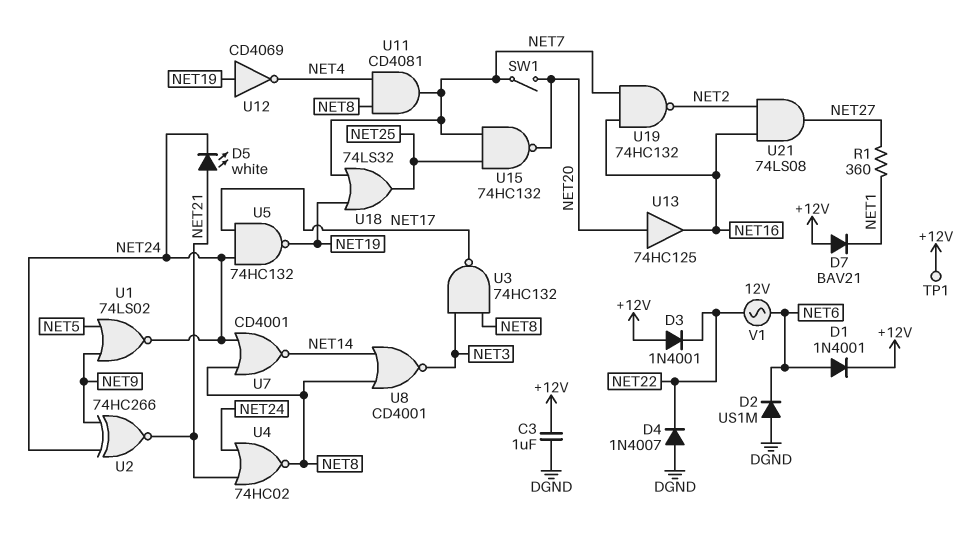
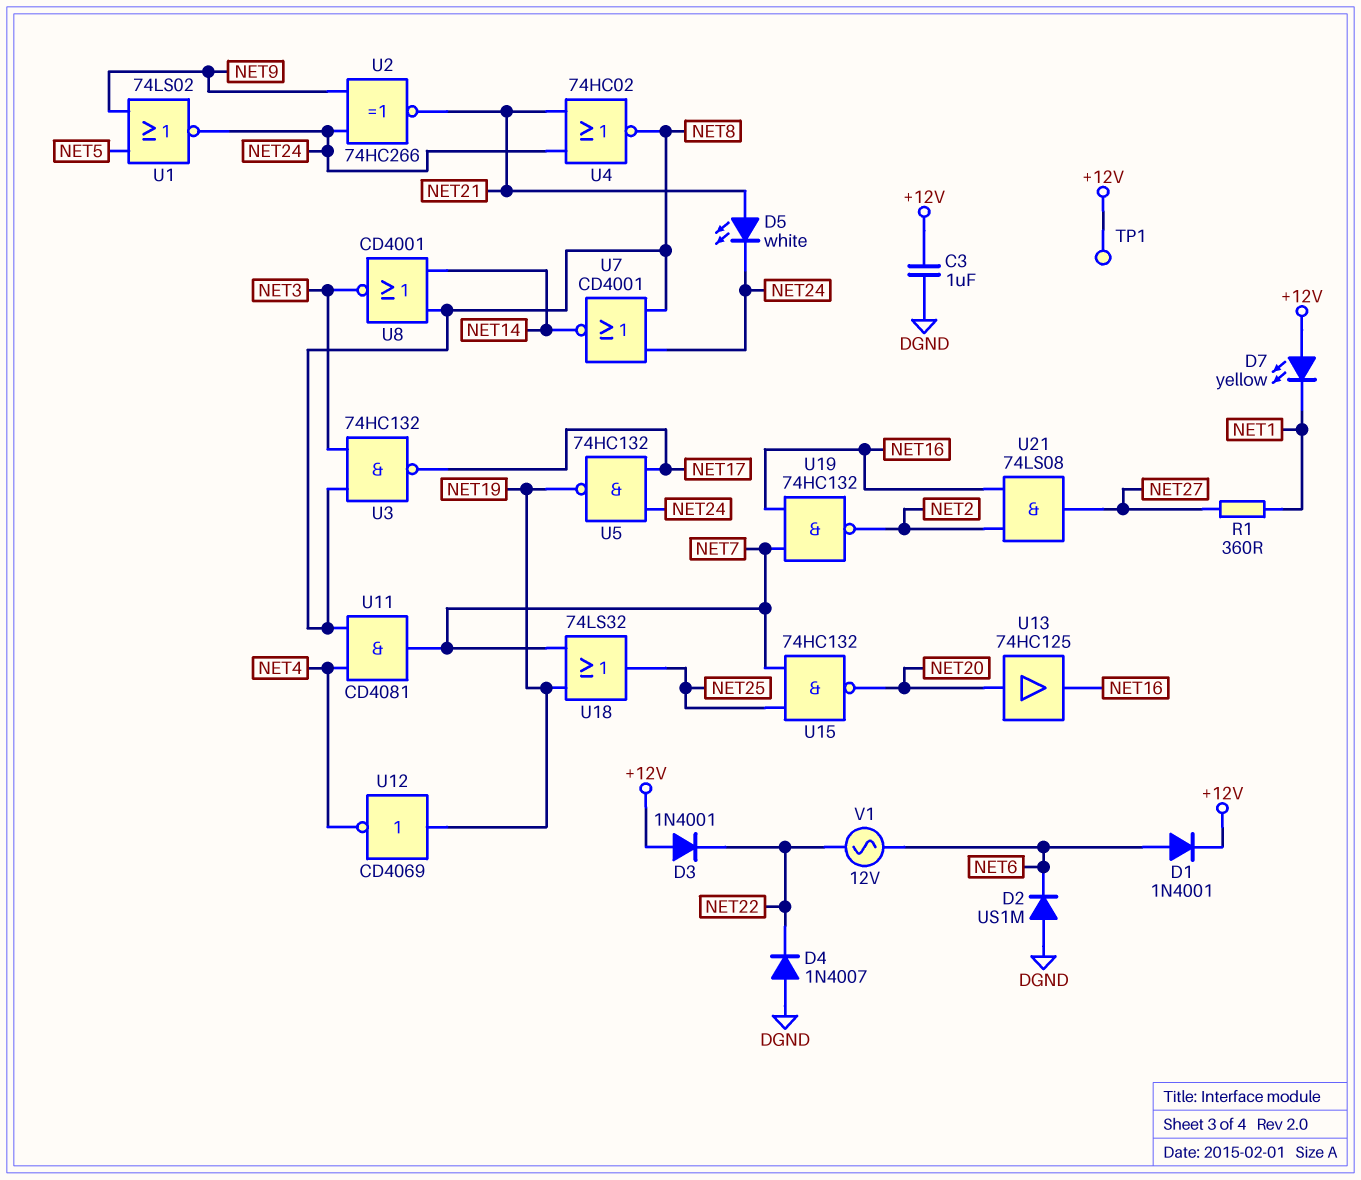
D7: diode BAV21 (A +12V, K NET1) -> LED yellow (A +12V, K NET1)
SW1: switch (NET7, NET20) -> none

